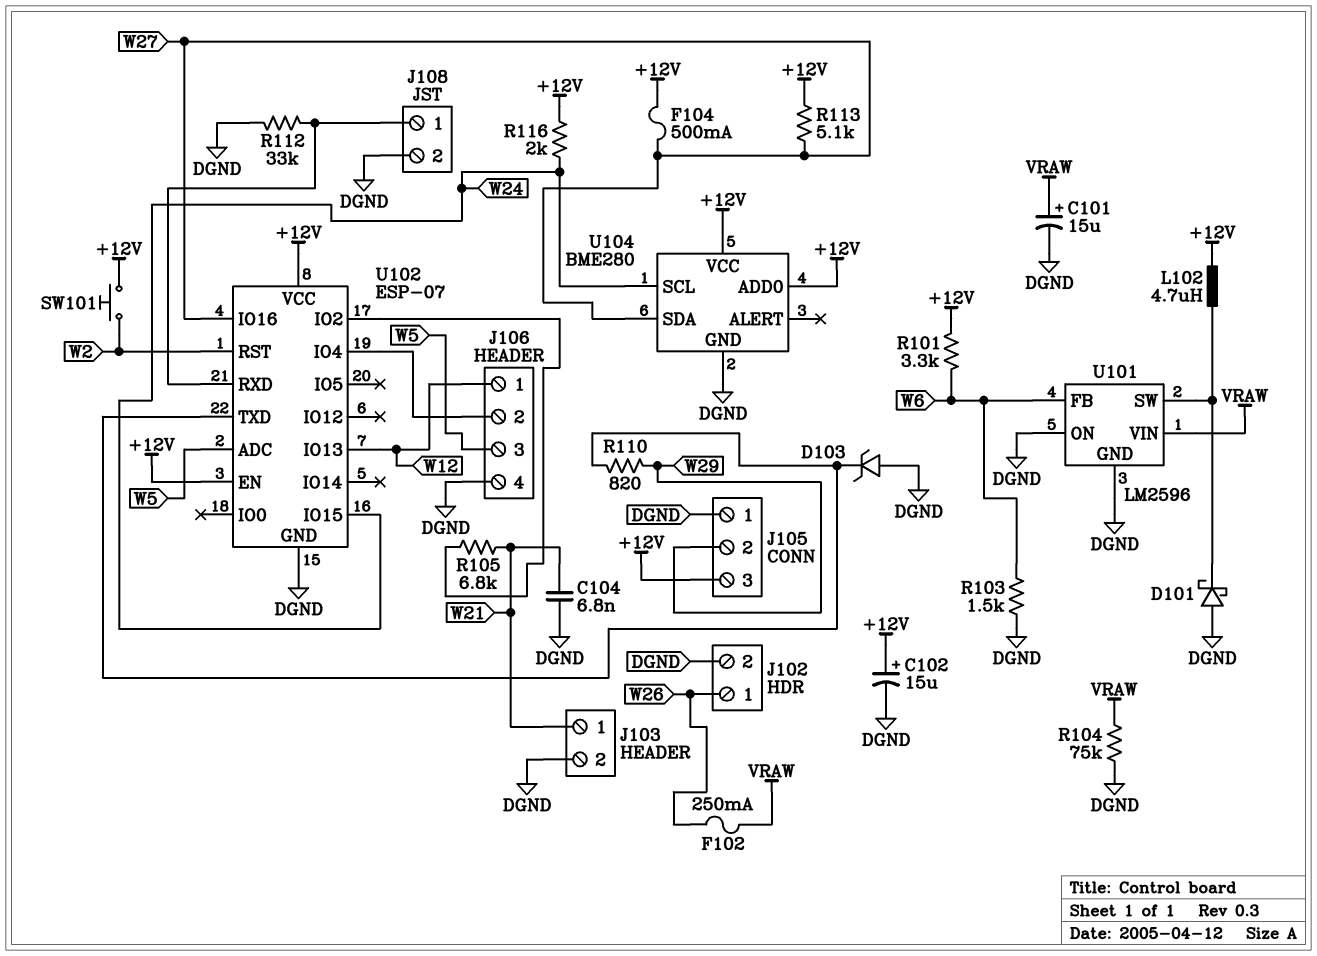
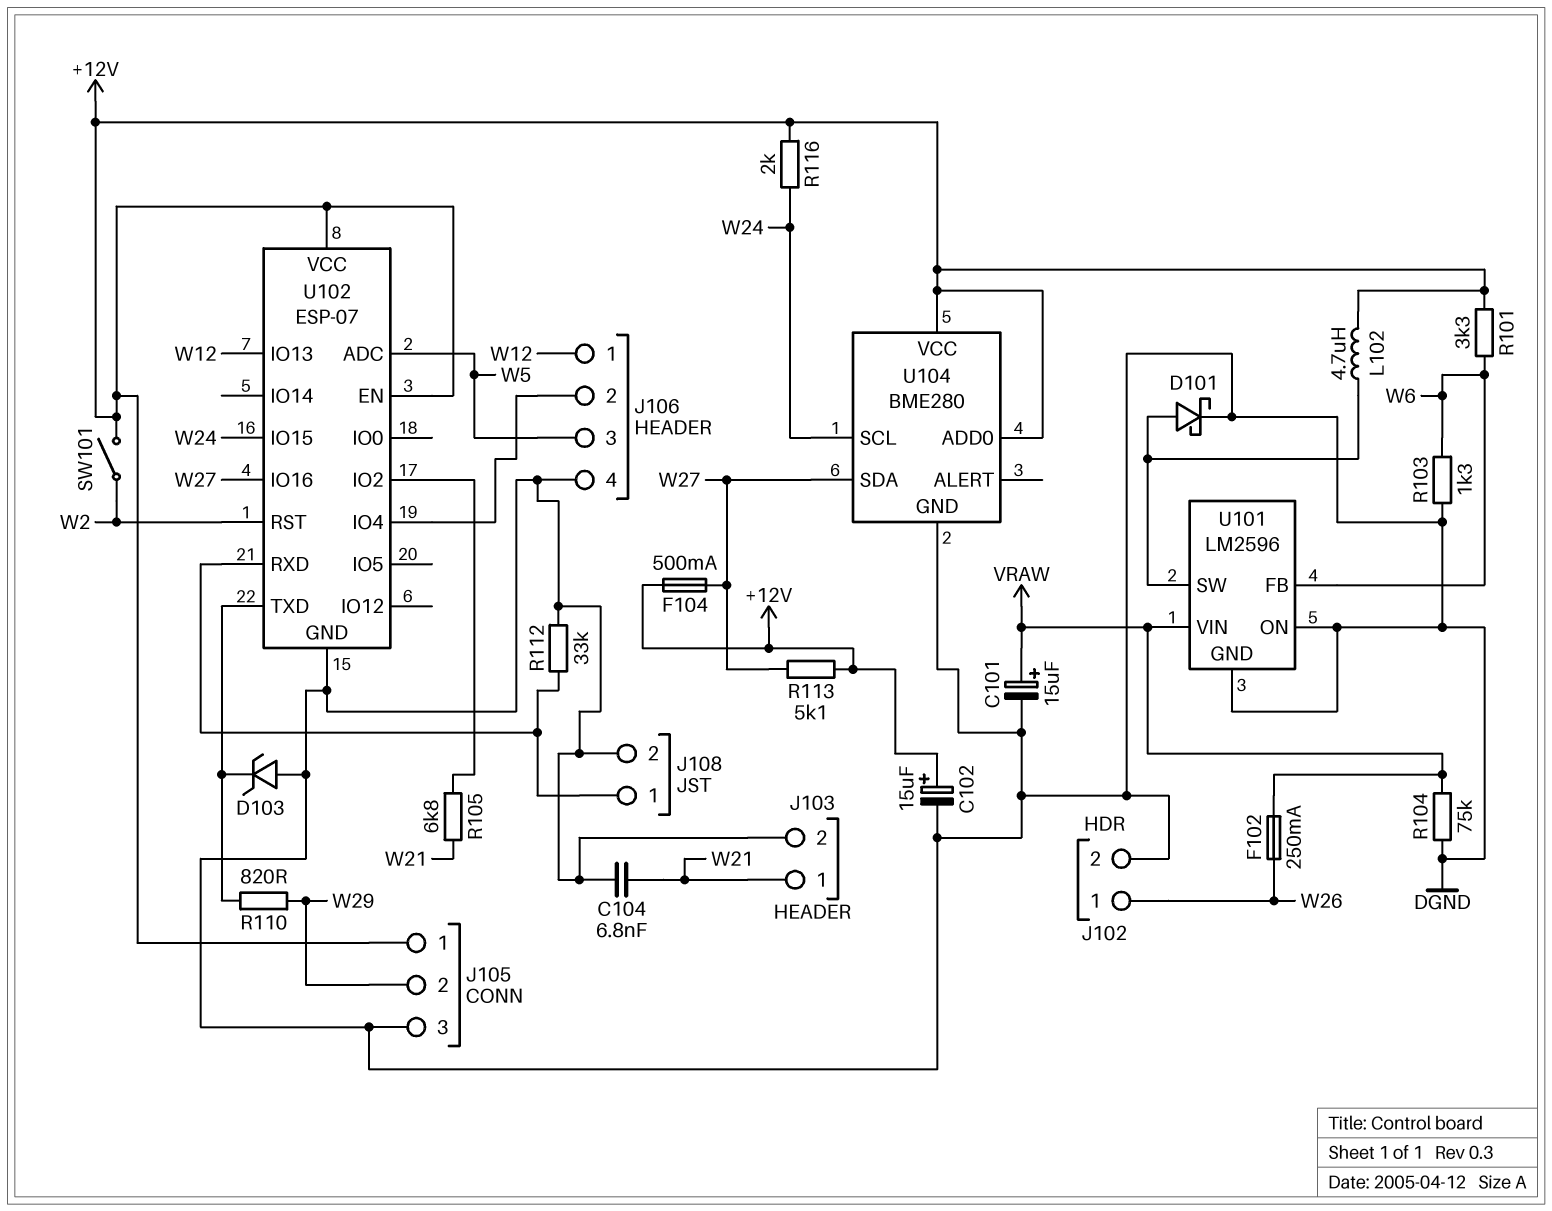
D101: schottky (A DGND, K U101/SW) -> schottky (A U101/SW, K DGND)
J105 pin 1: DGND -> +12V
J105 pin 3: +12V -> DGND
R103: 1.5k (DGND, W6) -> 1.3k (DGND, W6)
SW101: button (+12V, W2) -> switch (+12V, W2)

